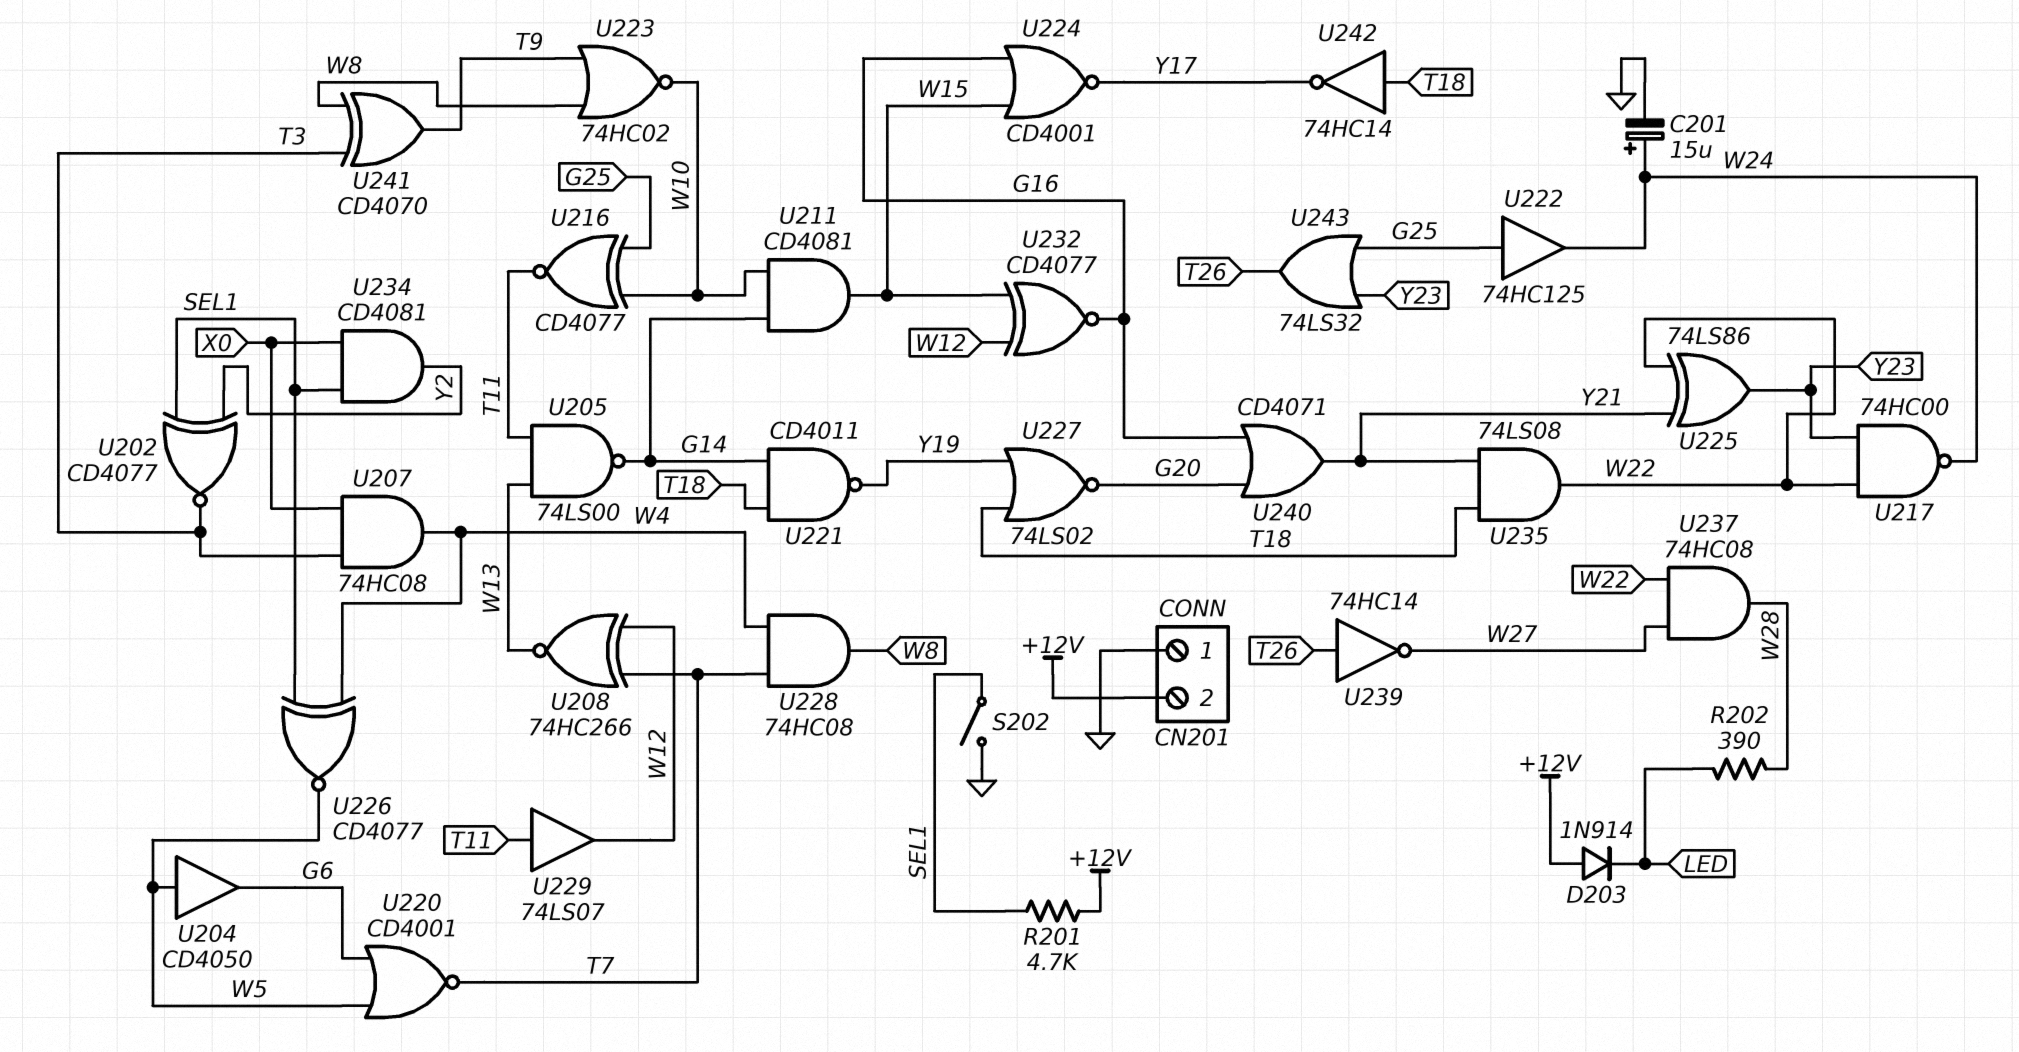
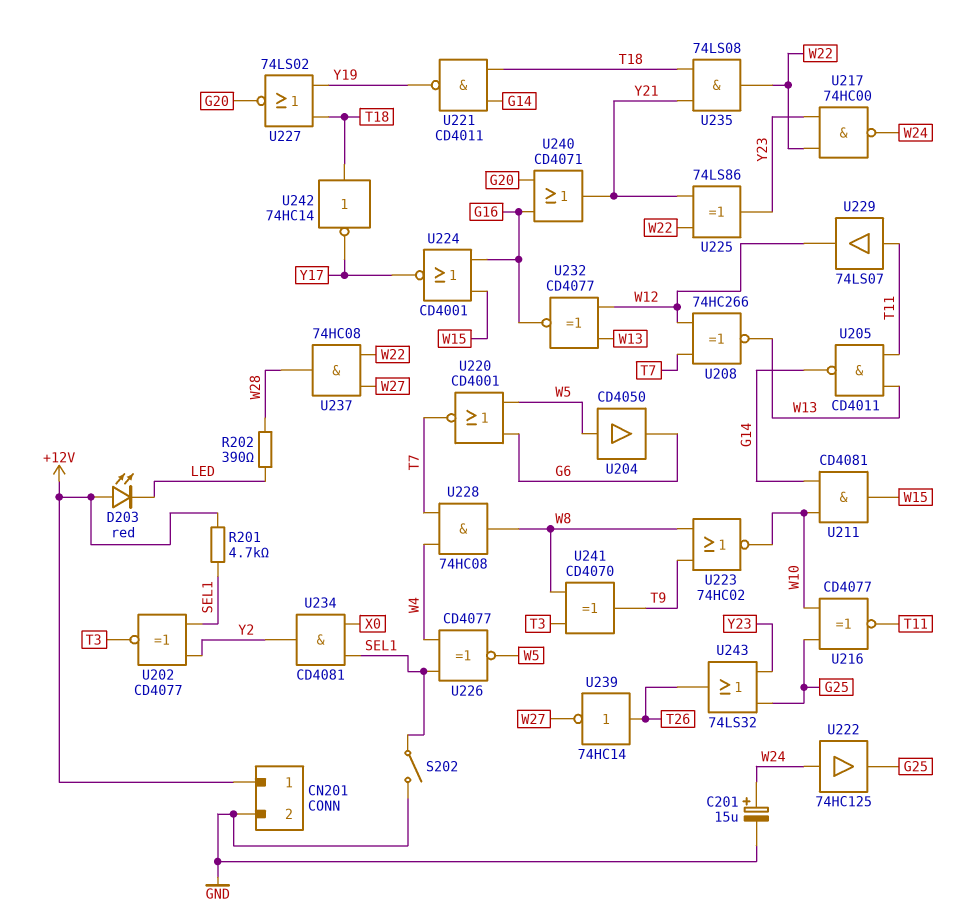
CN201 pin 1: GND -> +12V
CN201 pin 2: +12V -> GND
D203: diode 1N914 (A +12V, K LED) -> LED red (A +12V, K LED)
U205: NAND 74LS00 (in T11, in W13, out G14) -> NAND CD4011 (in T11, in W13, out G14)
U207: AND 74HC08 (in T3, in X0, out W4) -> none
U222: buffer 74HC125 (in G25, out W24) -> buffer 74HC125 (in W24, out G25)
U232: XNOR CD4077 (in W12, in W15, out G16) -> XNOR CD4077 (in W12, in W13, out G16)

